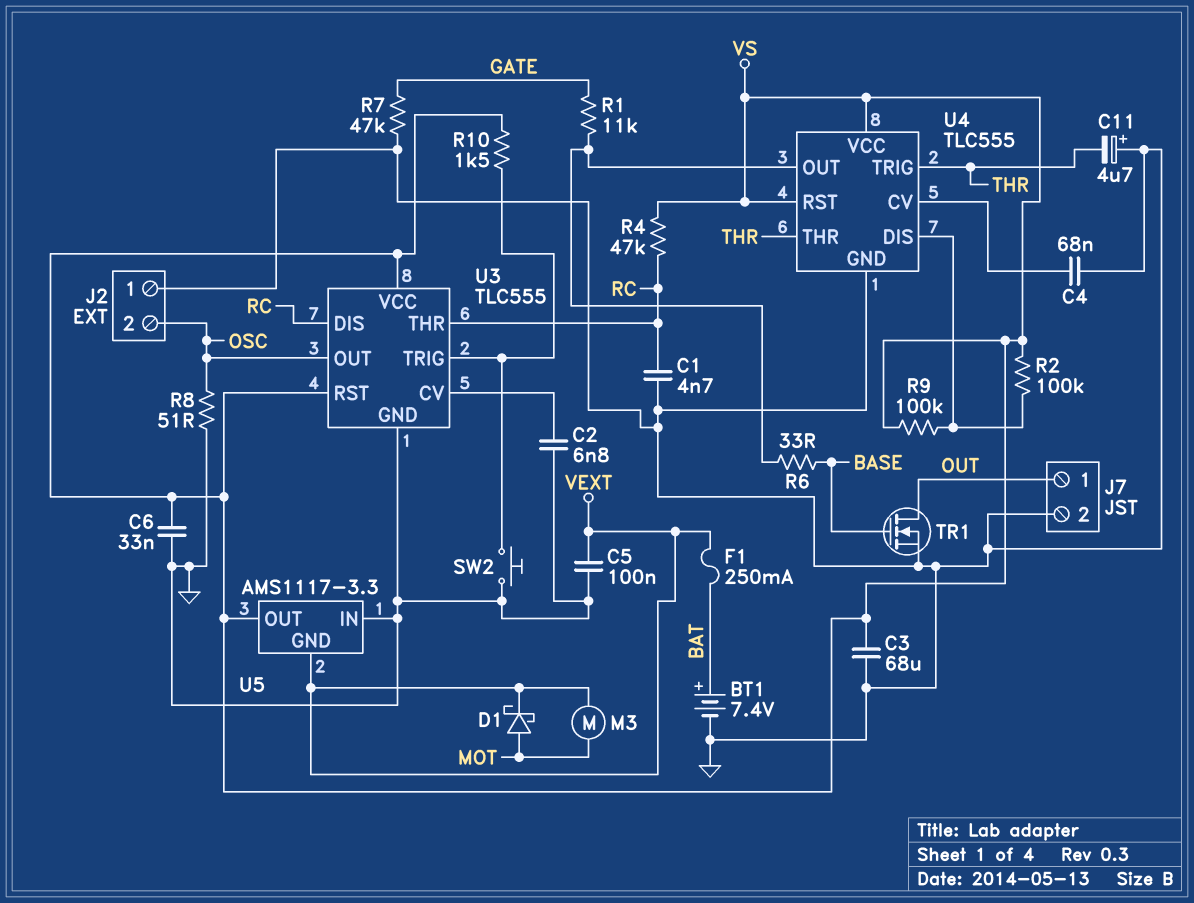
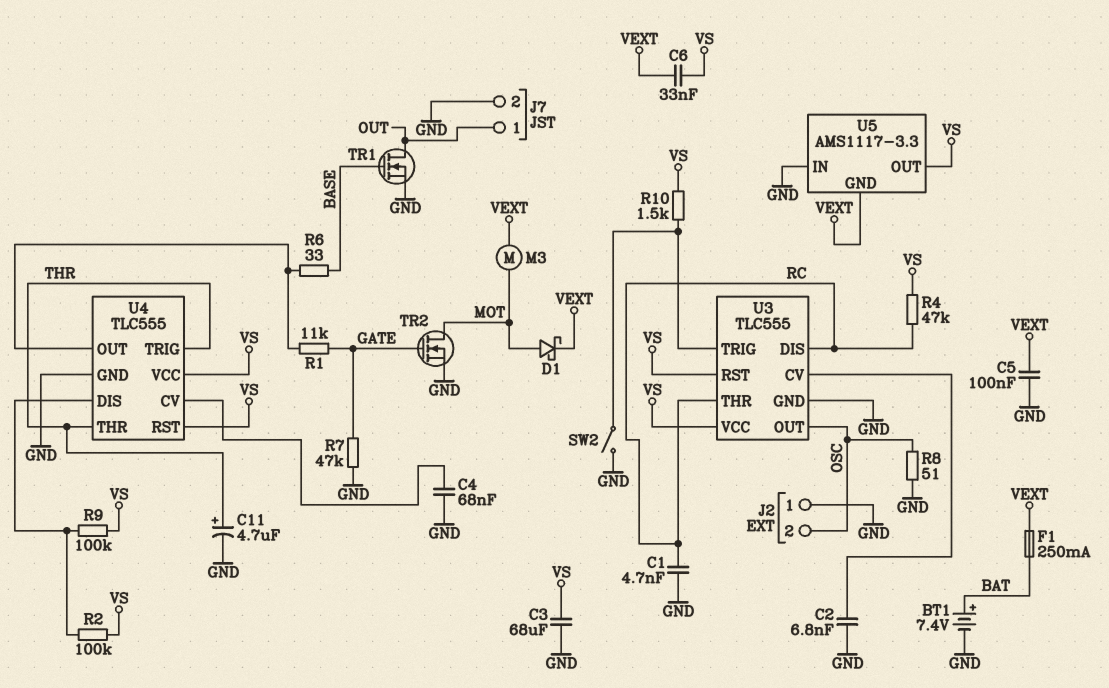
C6: 33nF (GND, VS) -> 33nF (VEXT, VS)
C11: 4.7uF (plus GND, minus THR) -> 4.7uF (plus THR, minus GND)
SW2: button (GND, U3/TRIG) -> switch (GND, U3/TRIG)
TR2: none -> NMOS (G GATE, D MOT, S GND)

